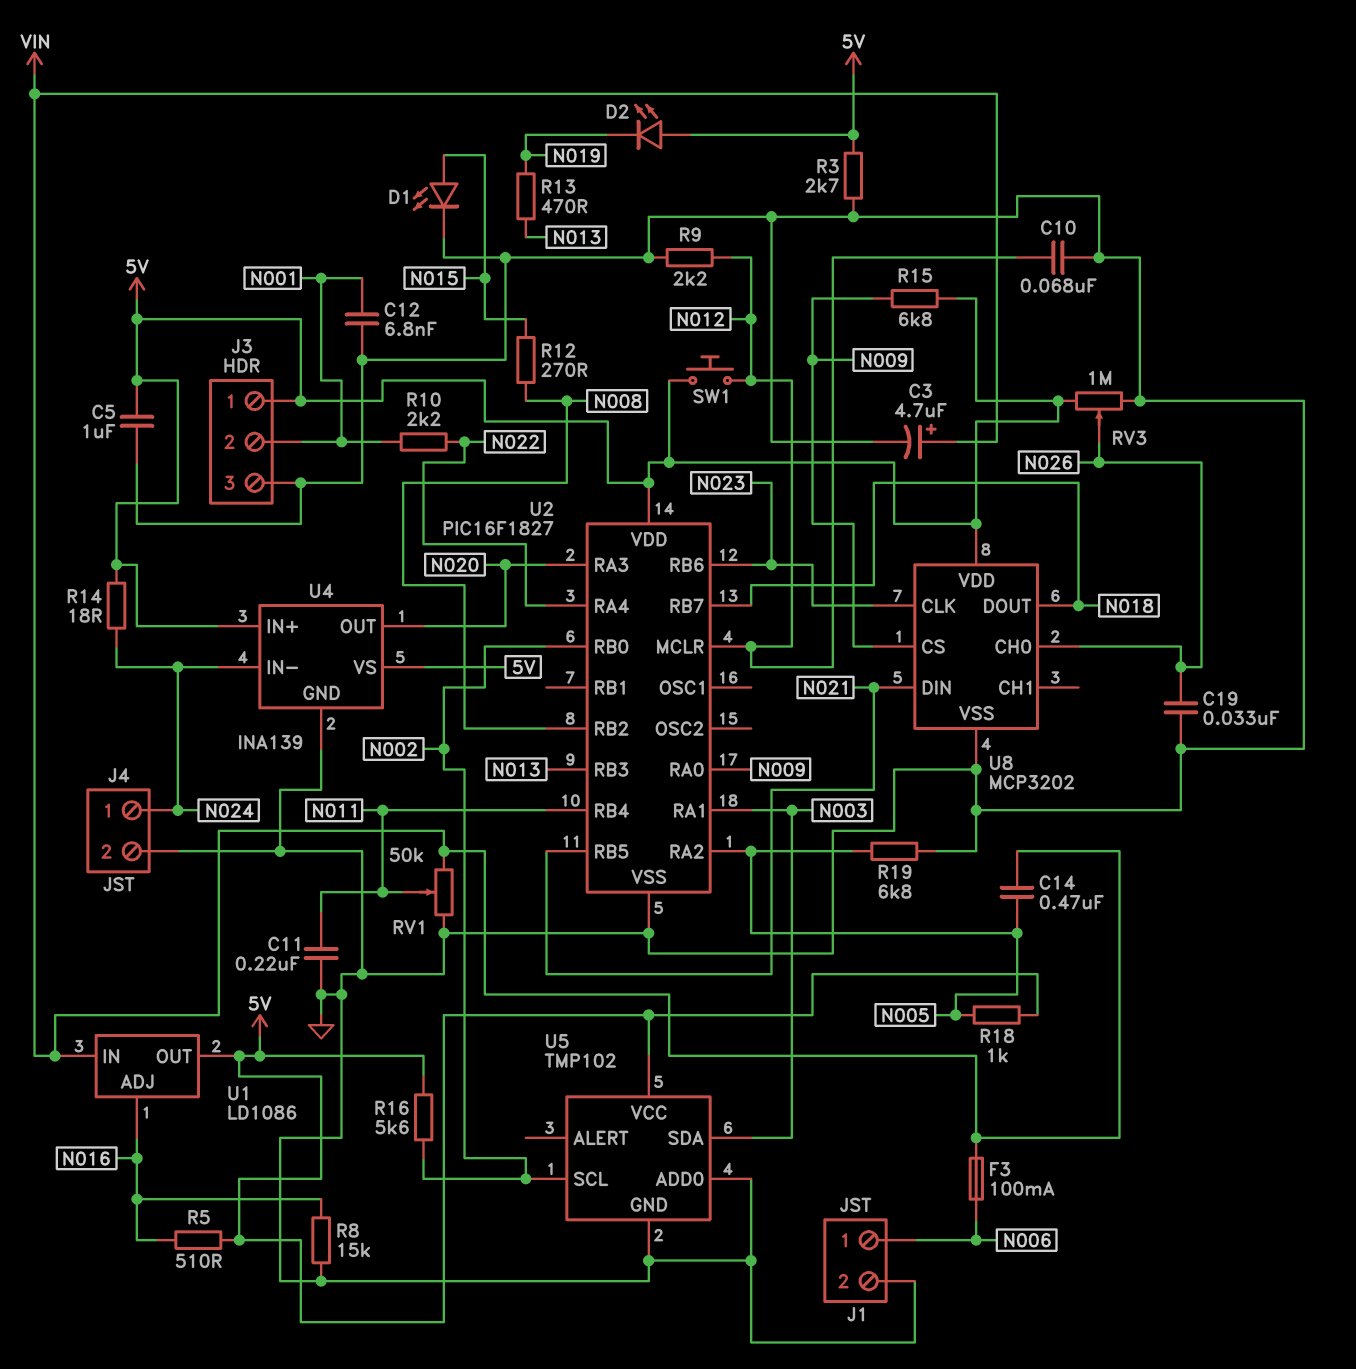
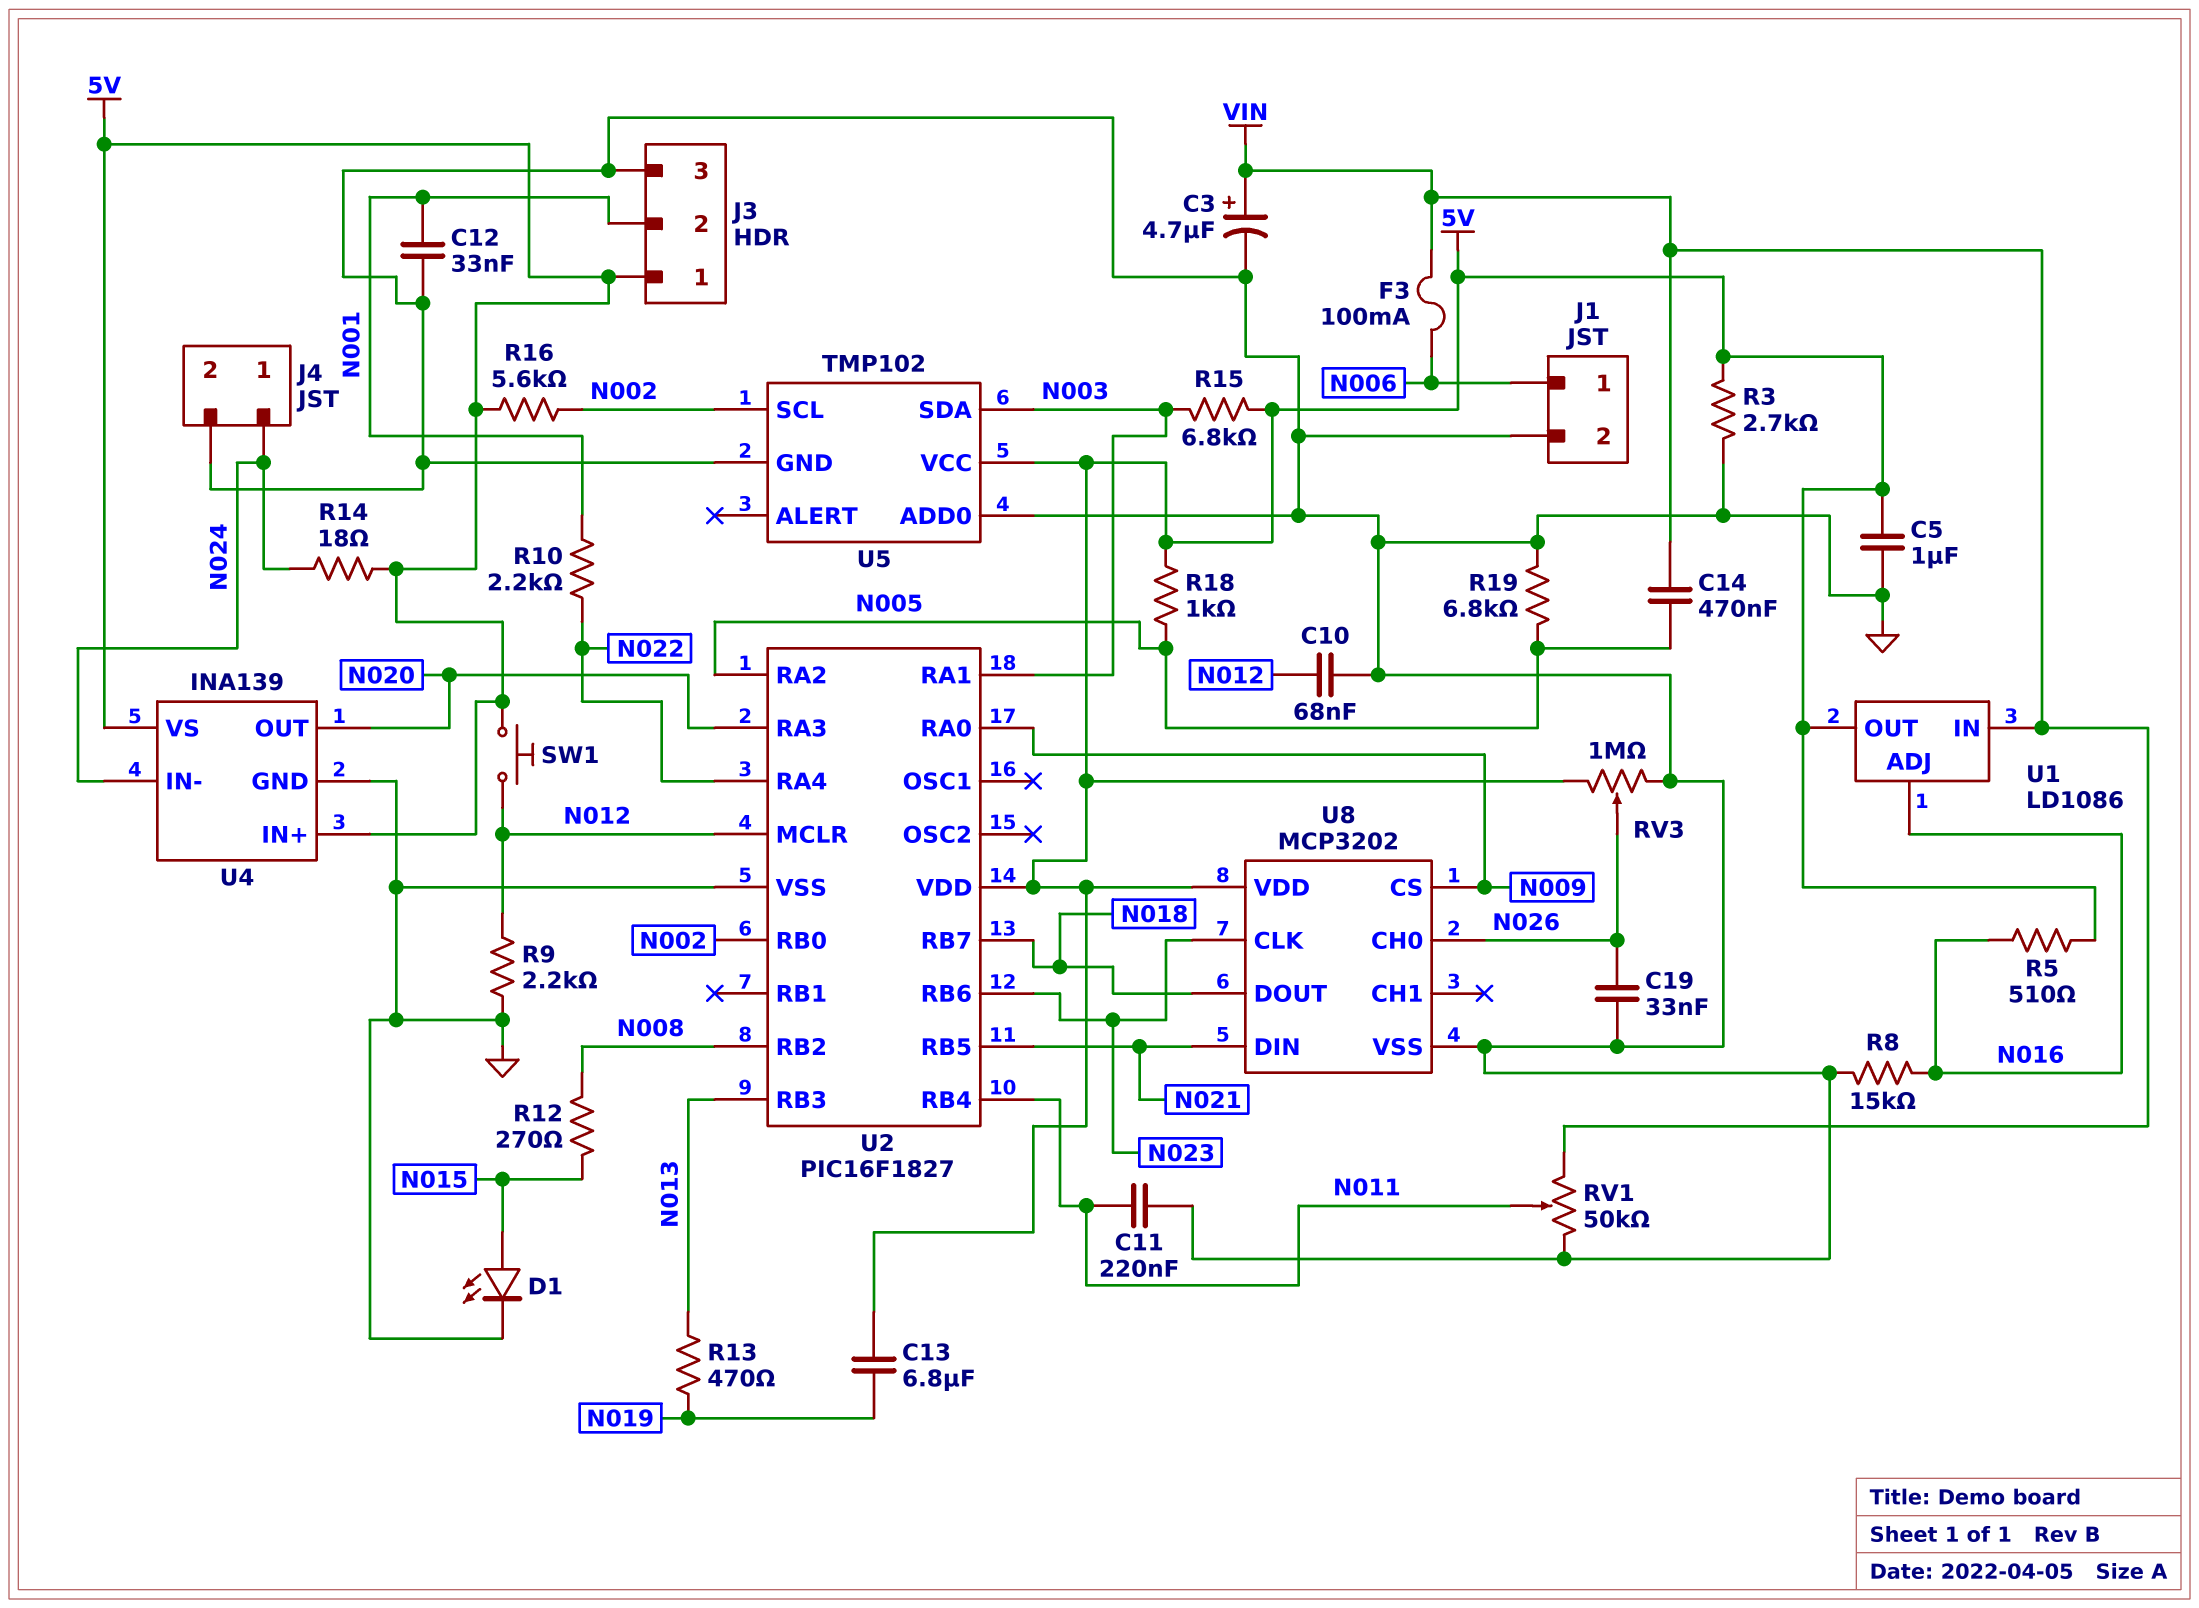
C12: 6.8nF (GND, N001) -> 33nF (GND, N001)
C13: none -> 6.8uF (5V, N019)
D2: LED (A 5V, K N019) -> none
R15: 6.8k (5V, N009) -> 6.8k (5V, N003)

